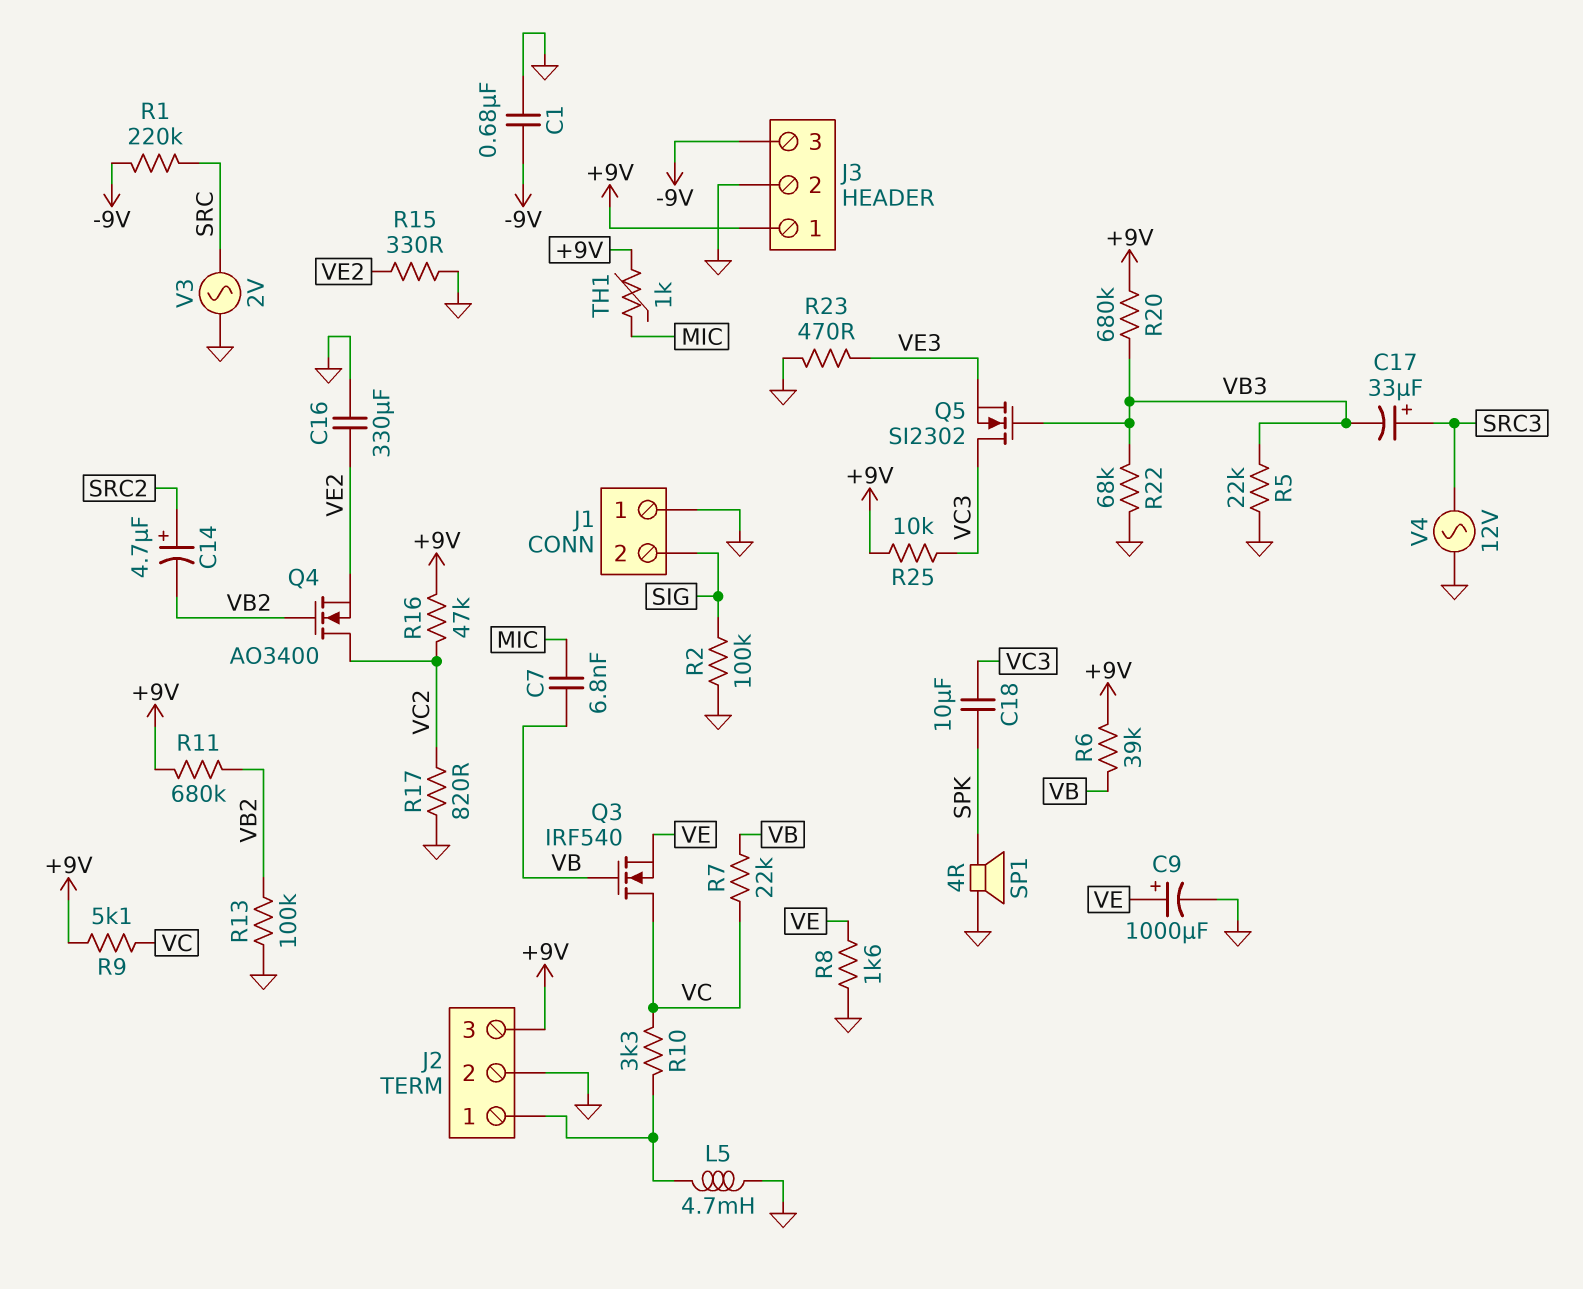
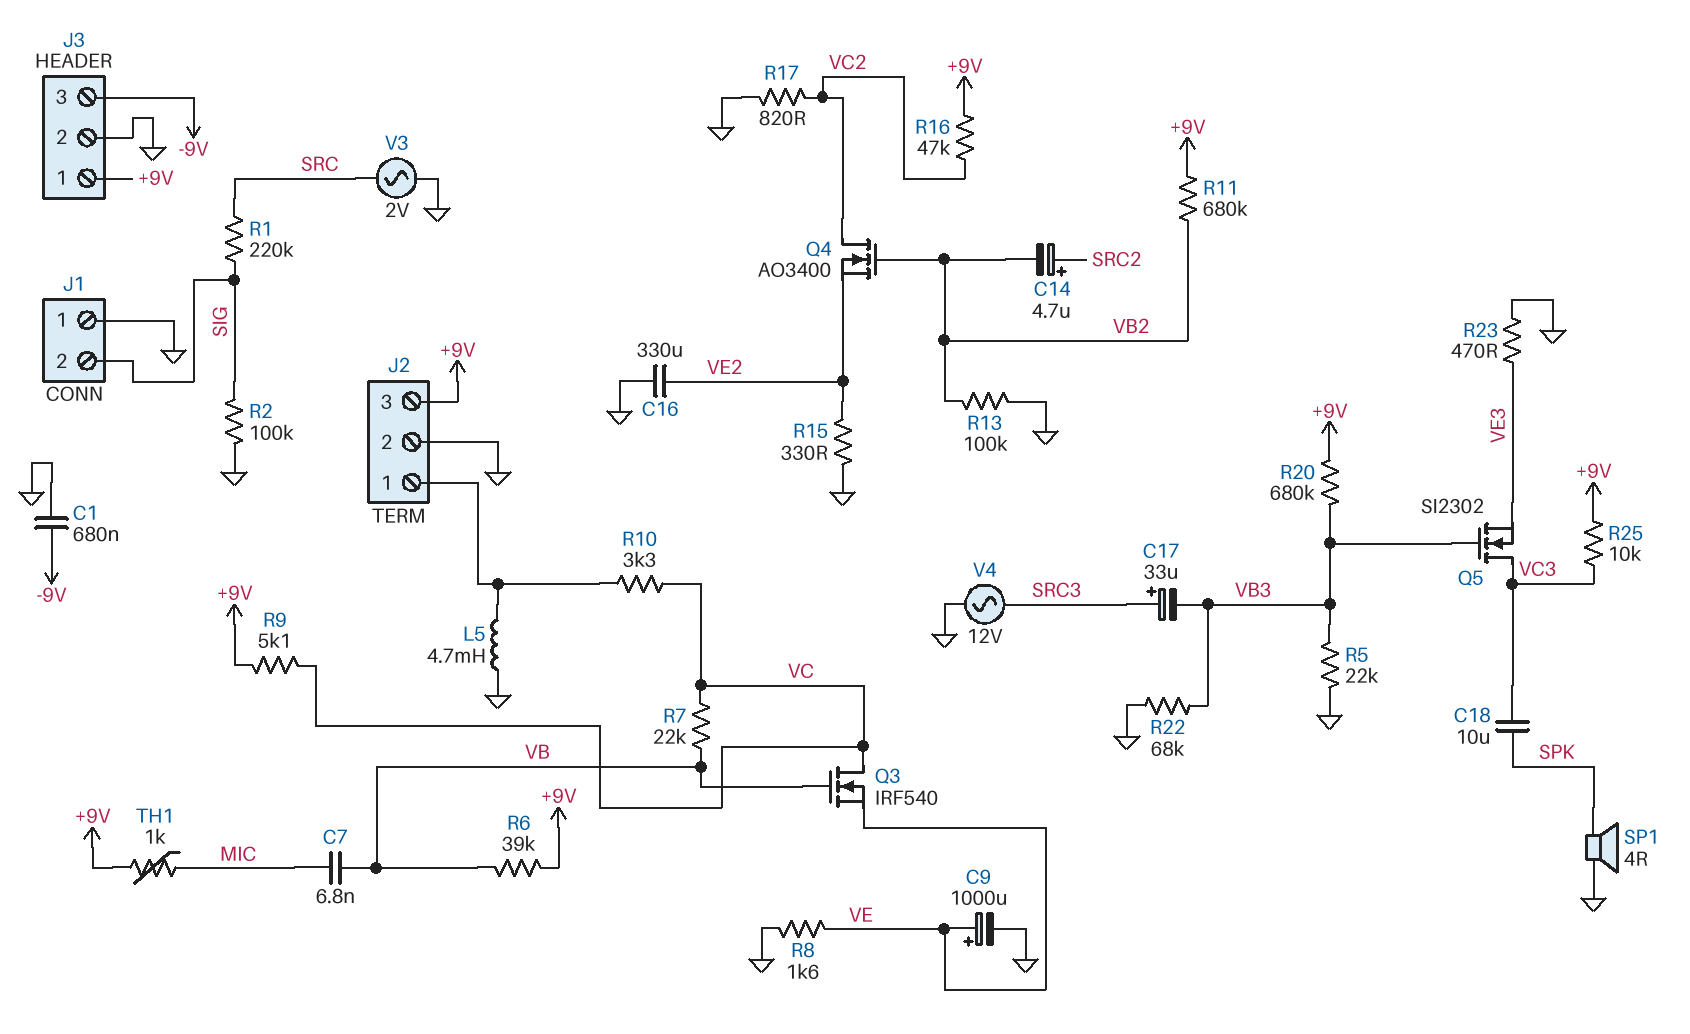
R1: 220k (-9V, SRC) -> 220k (SIG, SRC)

